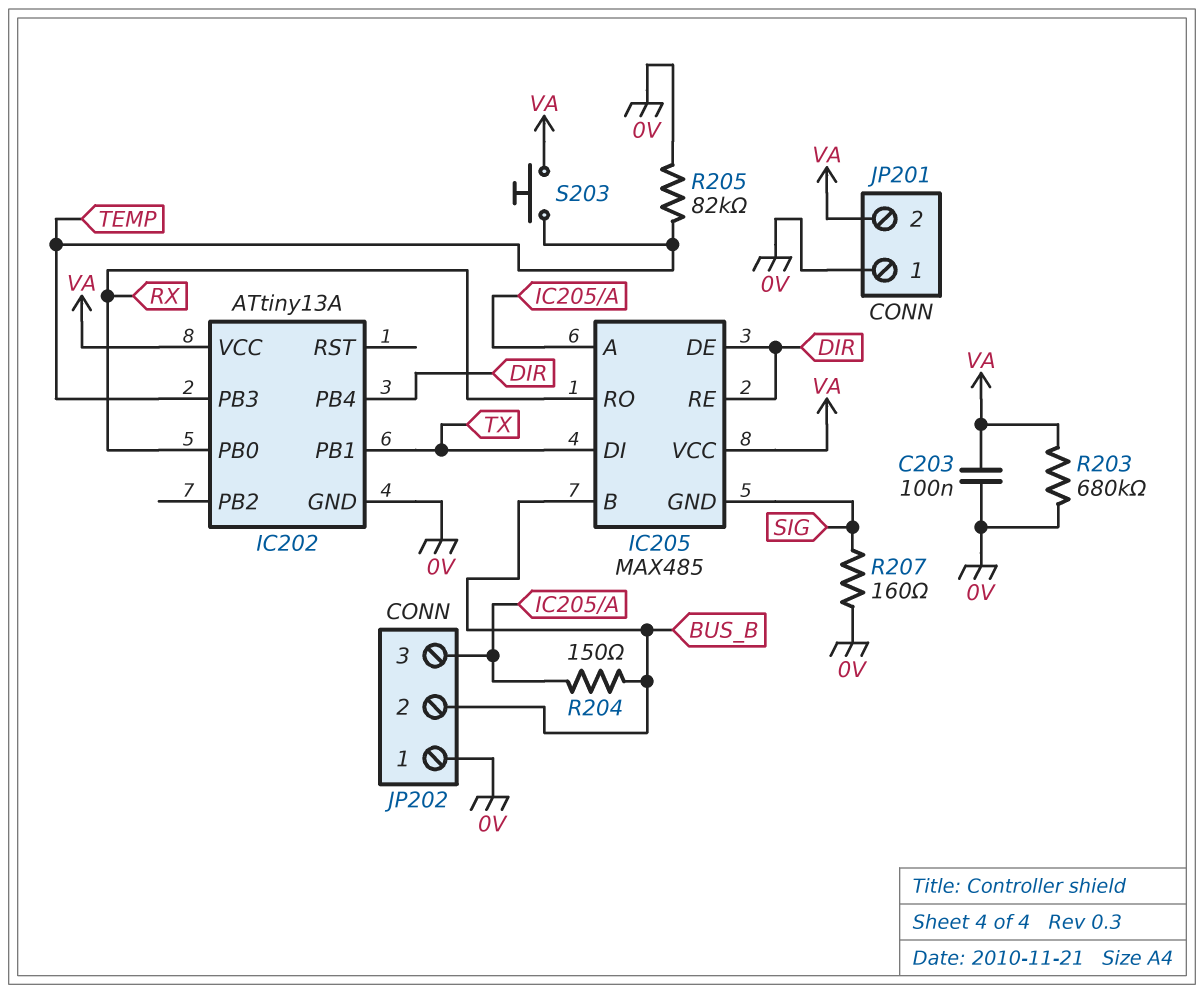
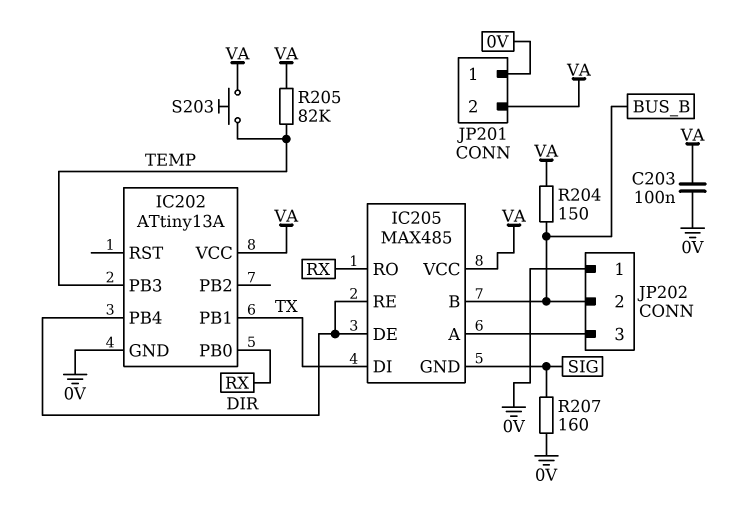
R203: 680k (0V, VA) -> none
R204: 150 (BUS_B, IC205/A) -> 150 (BUS_B, VA)
R205: 82k (0V, TEMP) -> 82k (TEMP, VA)

